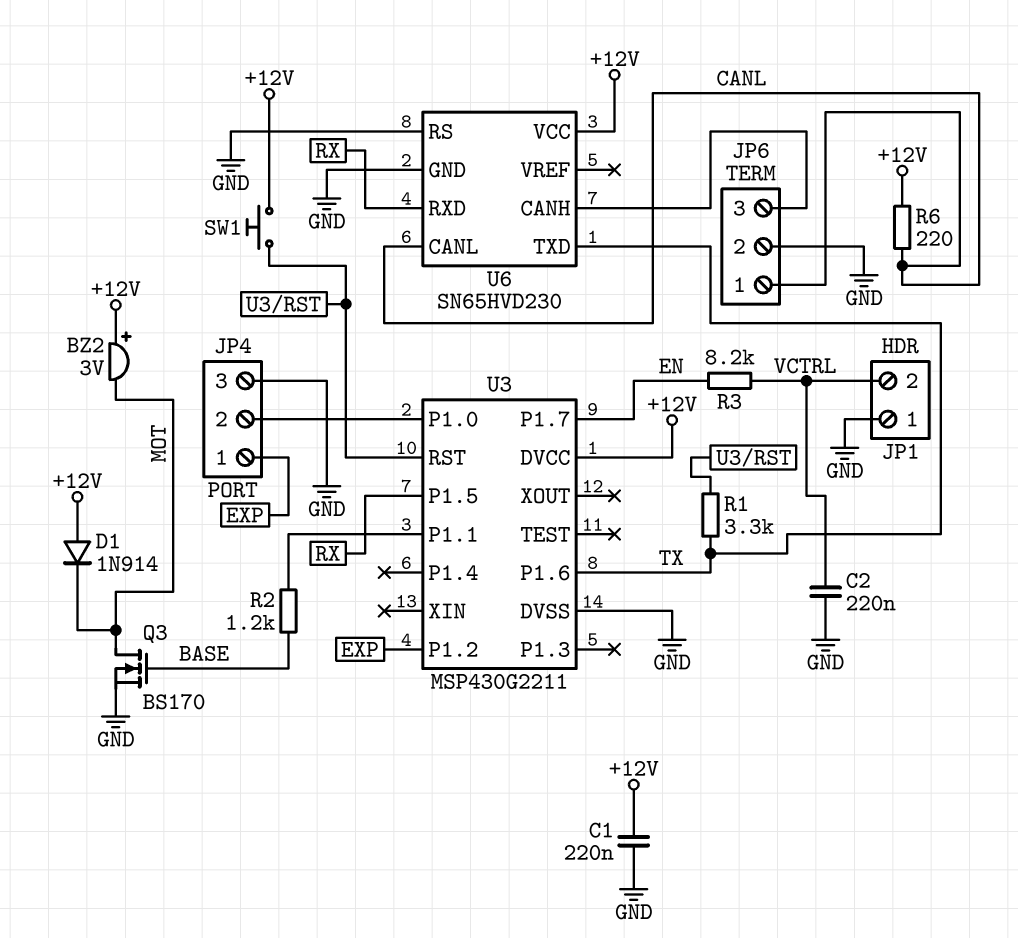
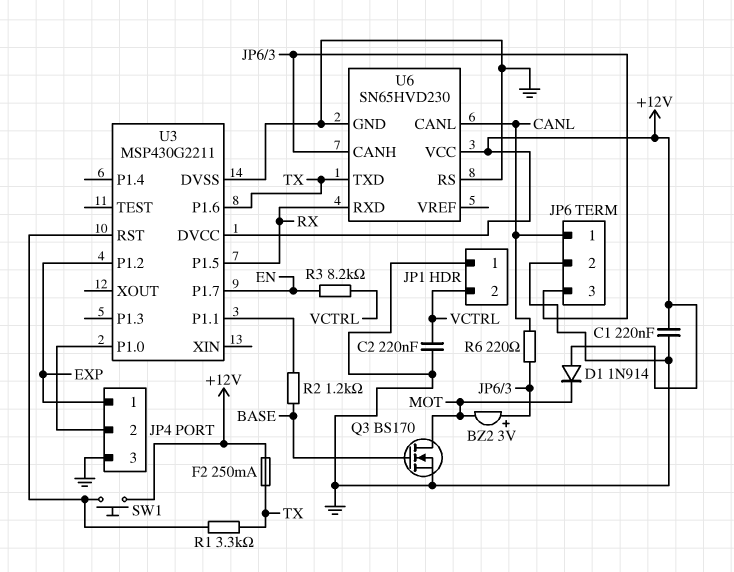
BZ2: buzzer 3V (plus +12V, minus MOT) -> buzzer 3V (plus JP6/3, minus MOT)
F2: none -> 250mA (+12V, TX)
R6: 220 (+12V, CANL) -> 220 (CANL, JP6/3)

